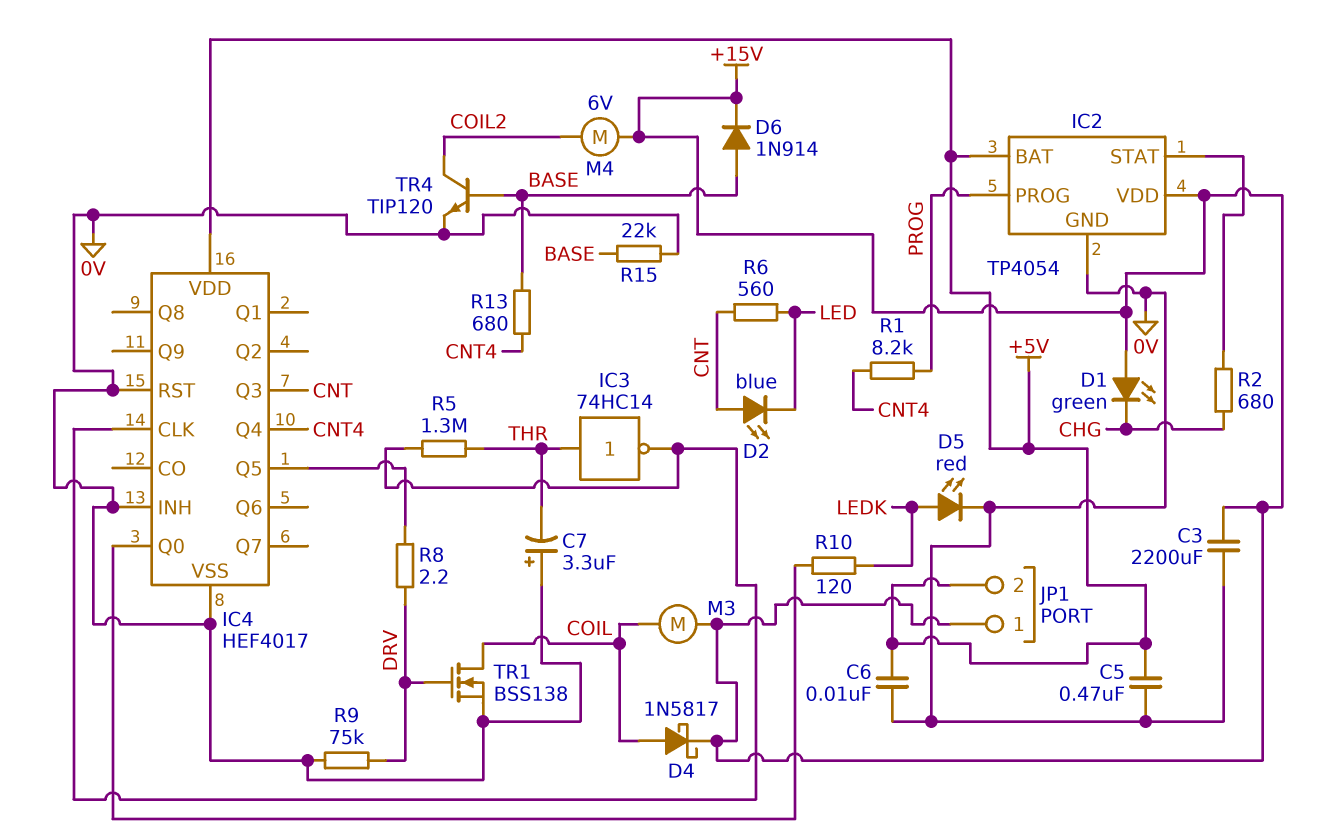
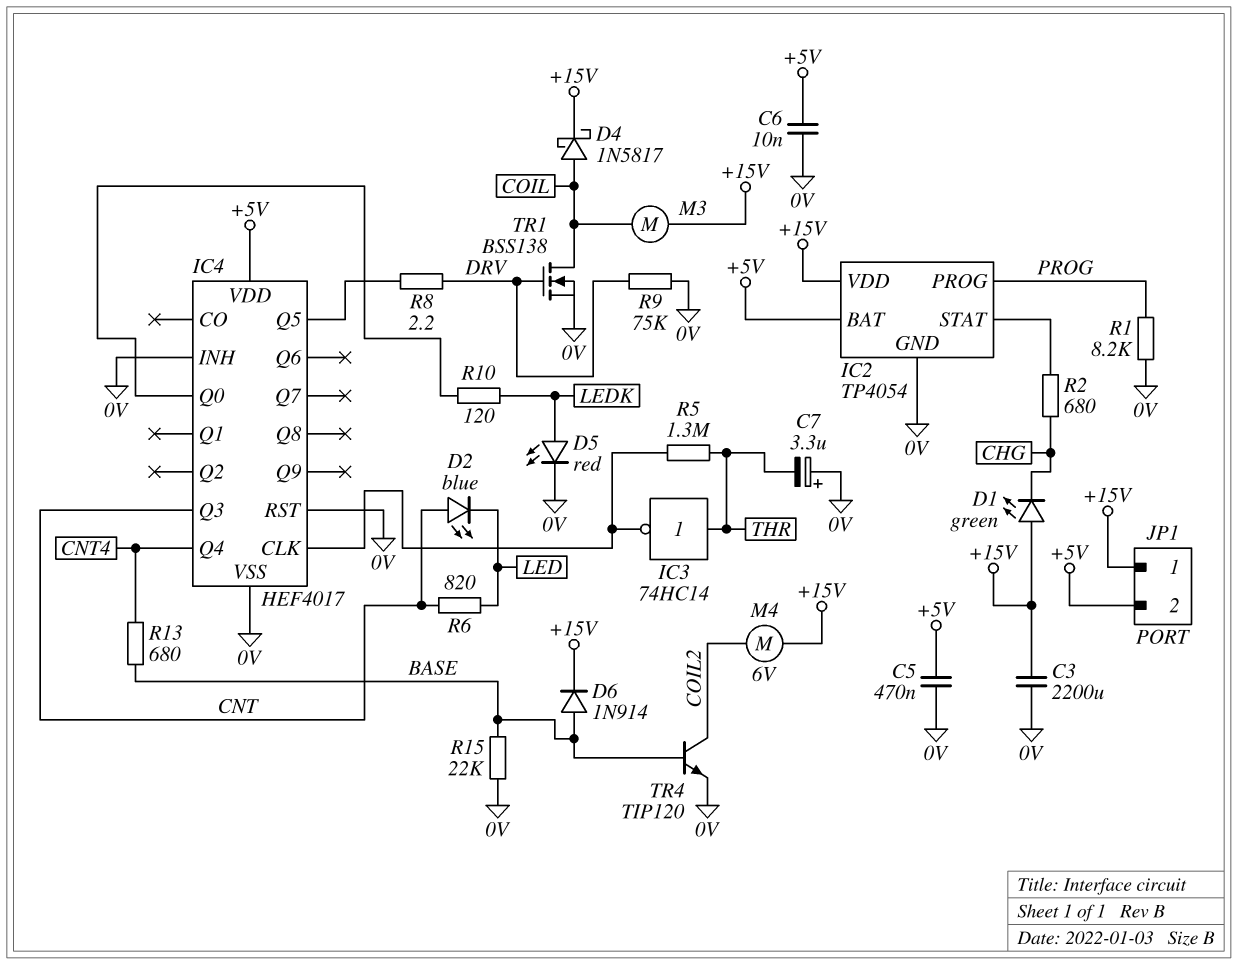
R1: 8.2k (CNT4, PROG) -> 8.2k (0V, PROG)
R6: 560 (CNT, LED) -> 820 (CNT, LED)

